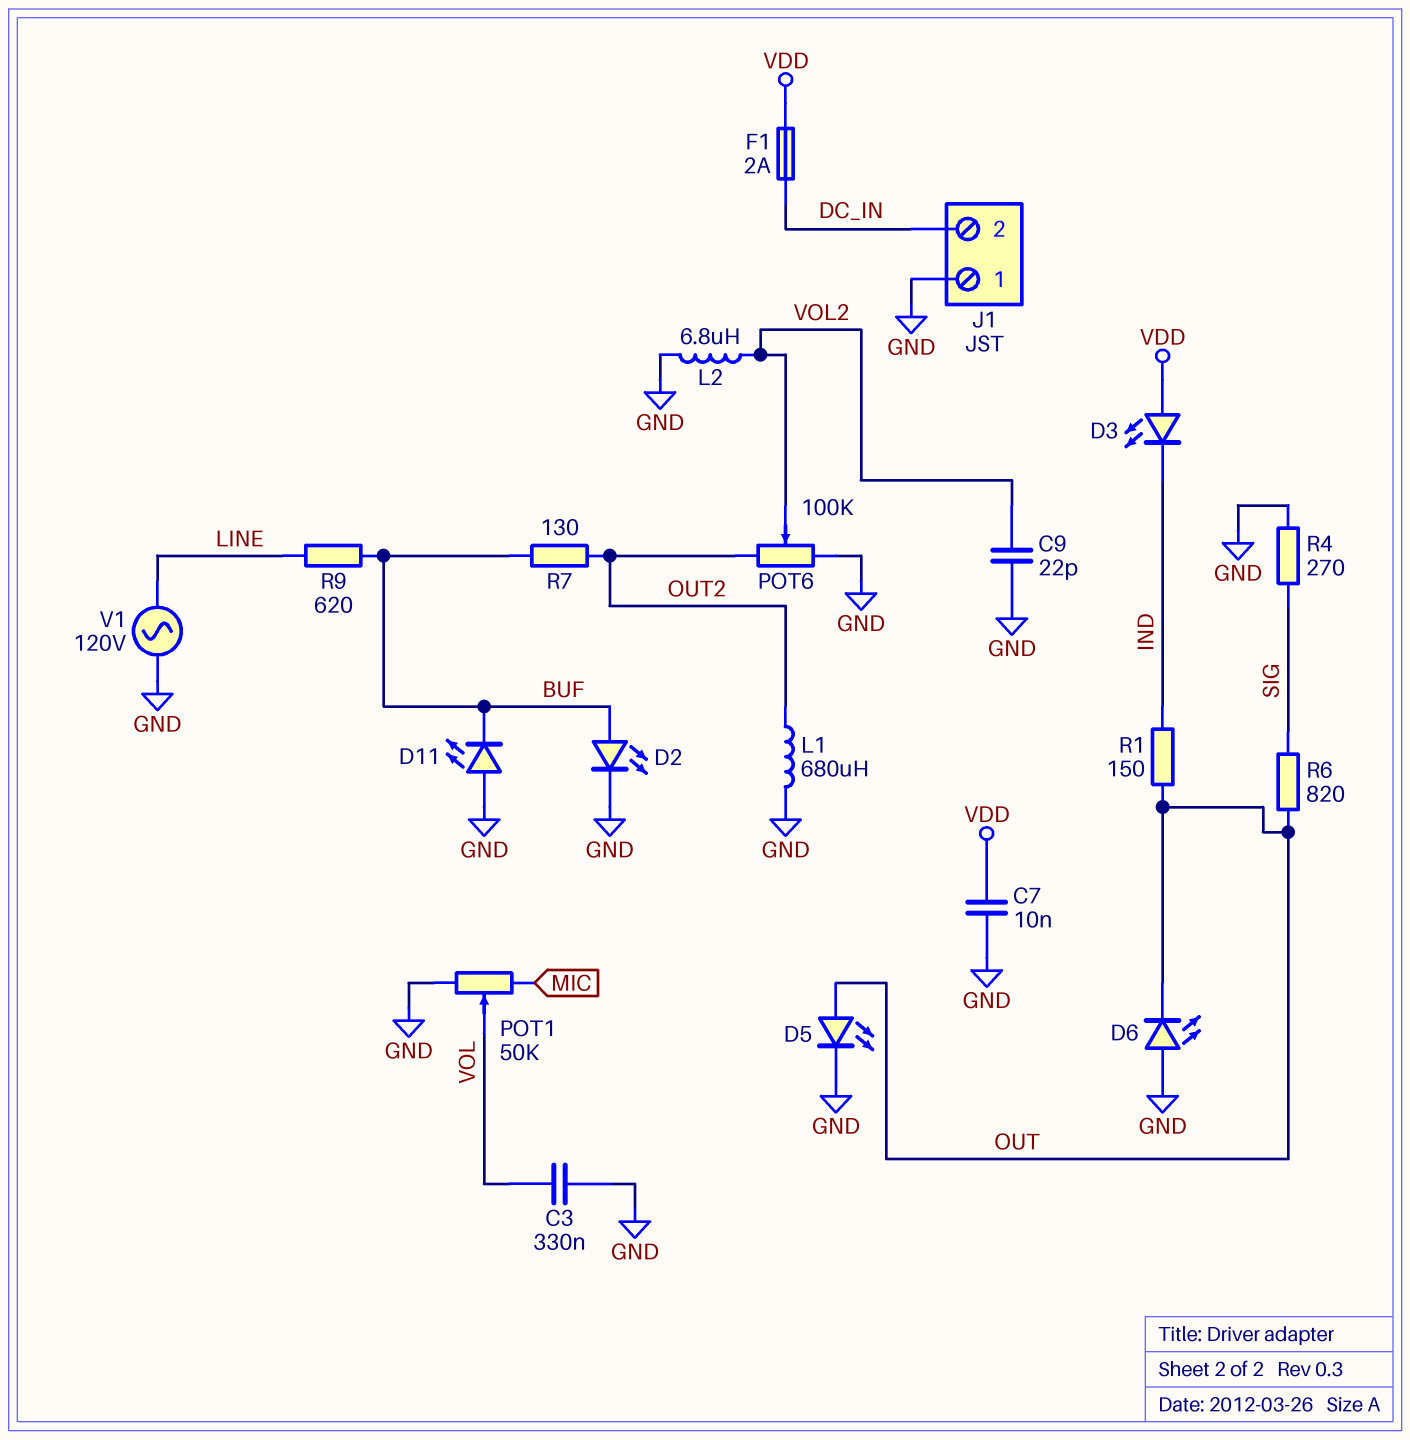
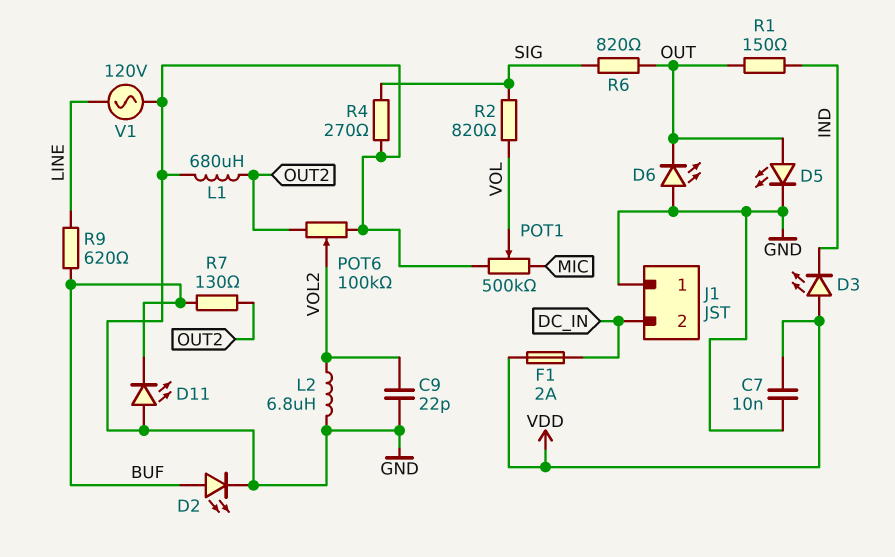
C3: 330nF (GND, VOL) -> none
POT1: 50k (GND, MIC, wiper VOL) -> 500k (GND, MIC, wiper VOL)
R2: none -> 820 (SIG, VOL)

